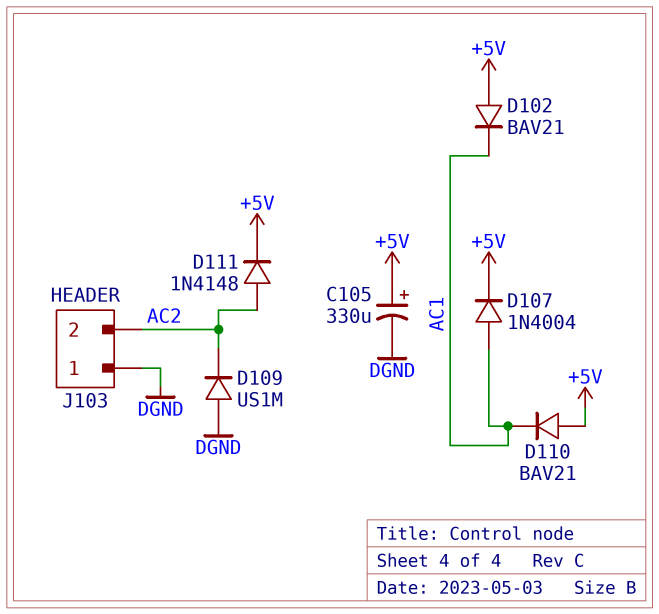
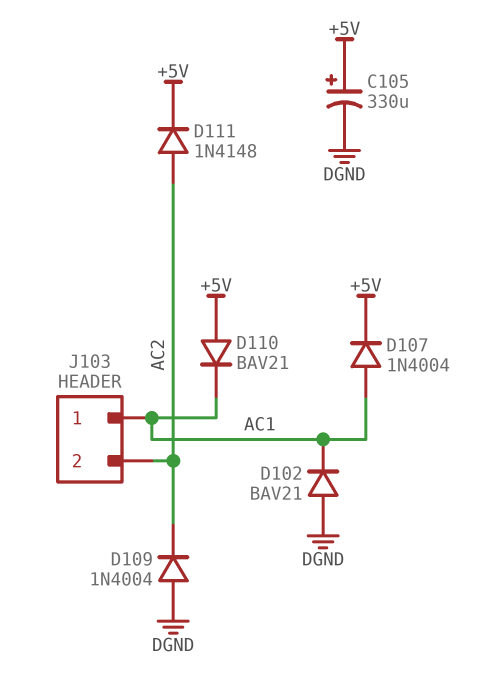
D102: diode BAV21 (A +5V, K AC1) -> diode BAV21 (A DGND, K AC1)
D109: diode US1M (A DGND, K AC2) -> diode 1N4004 (A DGND, K AC2)
J103 pin 1: DGND -> AC1

